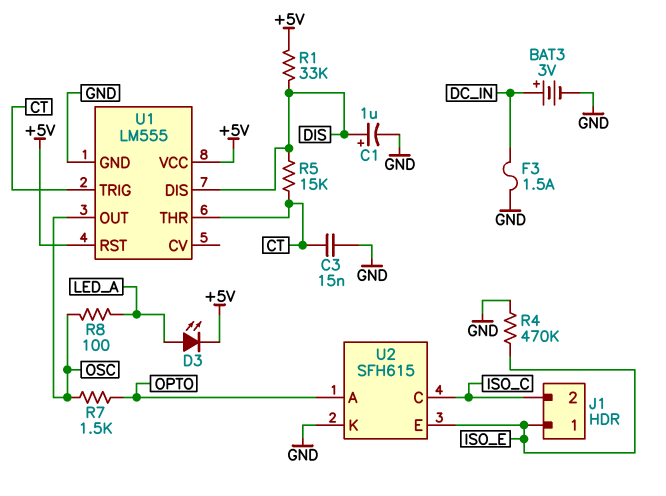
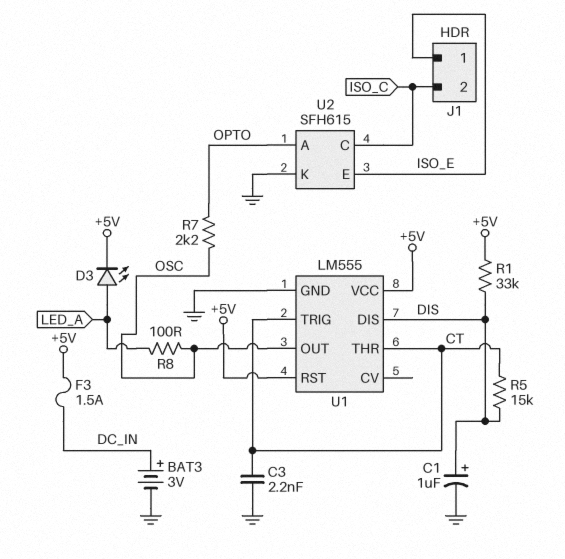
C3: 15nF (CT, GND) -> 2.2nF (CT, GND)
F3: 1.5A (DC_IN, GND) -> 1.5A (+5V, DC_IN)
R4: 470k (GND, ISO_E) -> none
R7: 1.5k (OPTO, OSC) -> 2.2k (OPTO, OSC)

